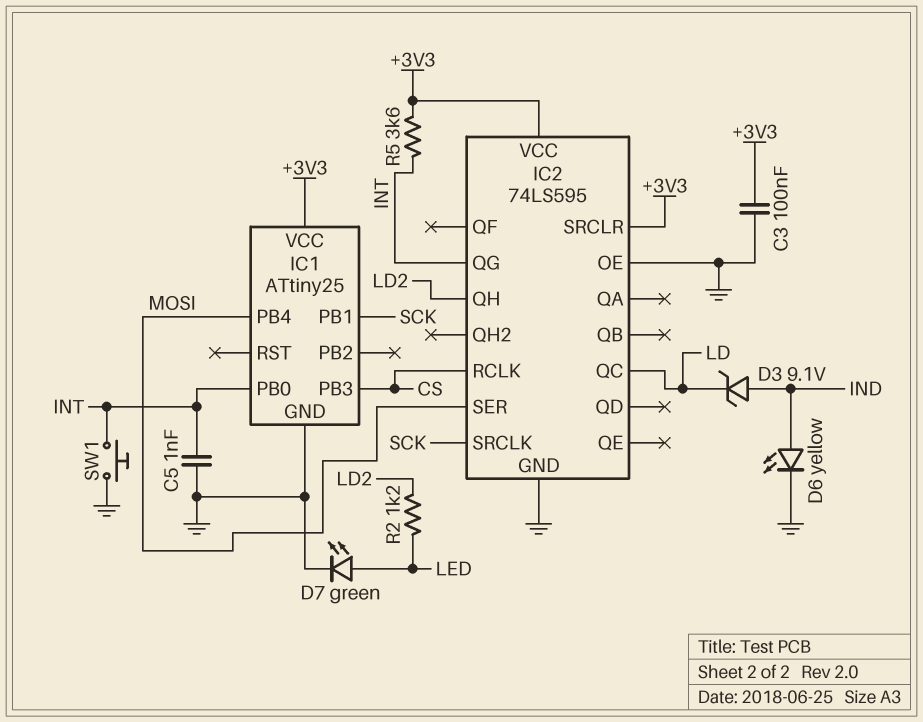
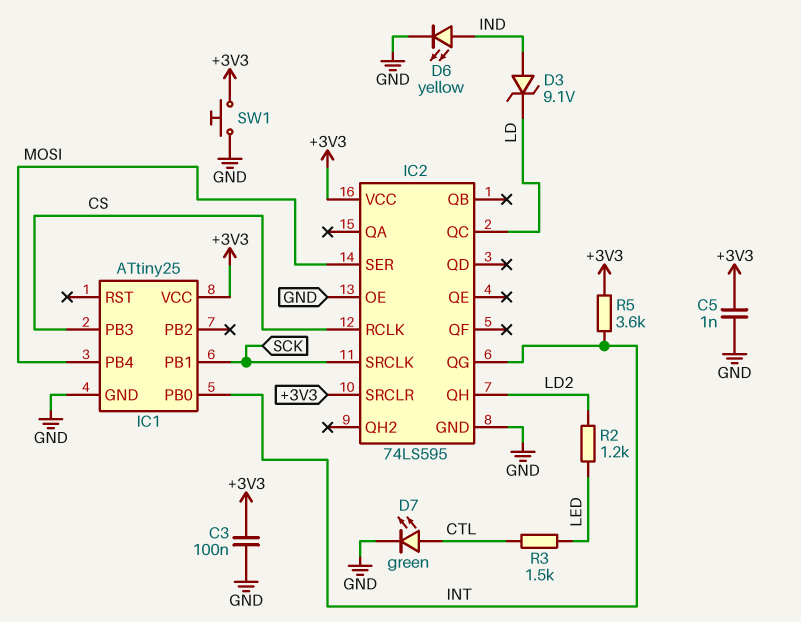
C5: 1nF (GND, INT) -> 1nF (+3V3, GND)
D7: LED green (A LED, K GND) -> LED green (A CTL, K GND)
R3: none -> 1.5k (CTL, LED)
SW1: button (GND, INT) -> button (+3V3, GND)

